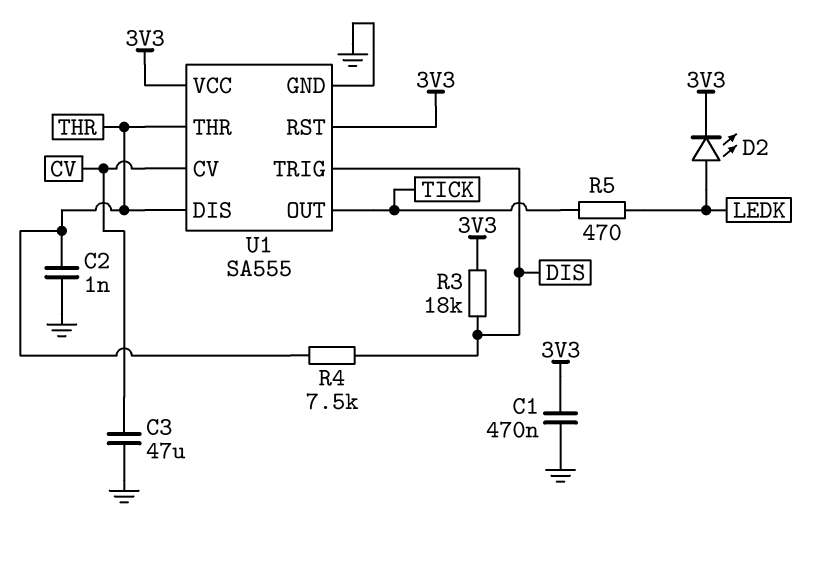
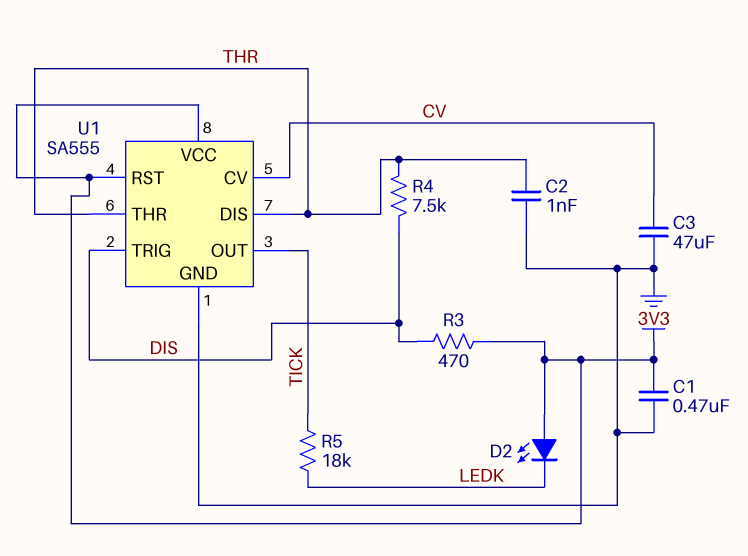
D2: LED (A LEDK, K 3V3) -> LED (A 3V3, K LEDK)
R3: 18k (3V3, DIS) -> 470 (3V3, DIS)
R5: 470 (LEDK, TICK) -> 18k (LEDK, TICK)

